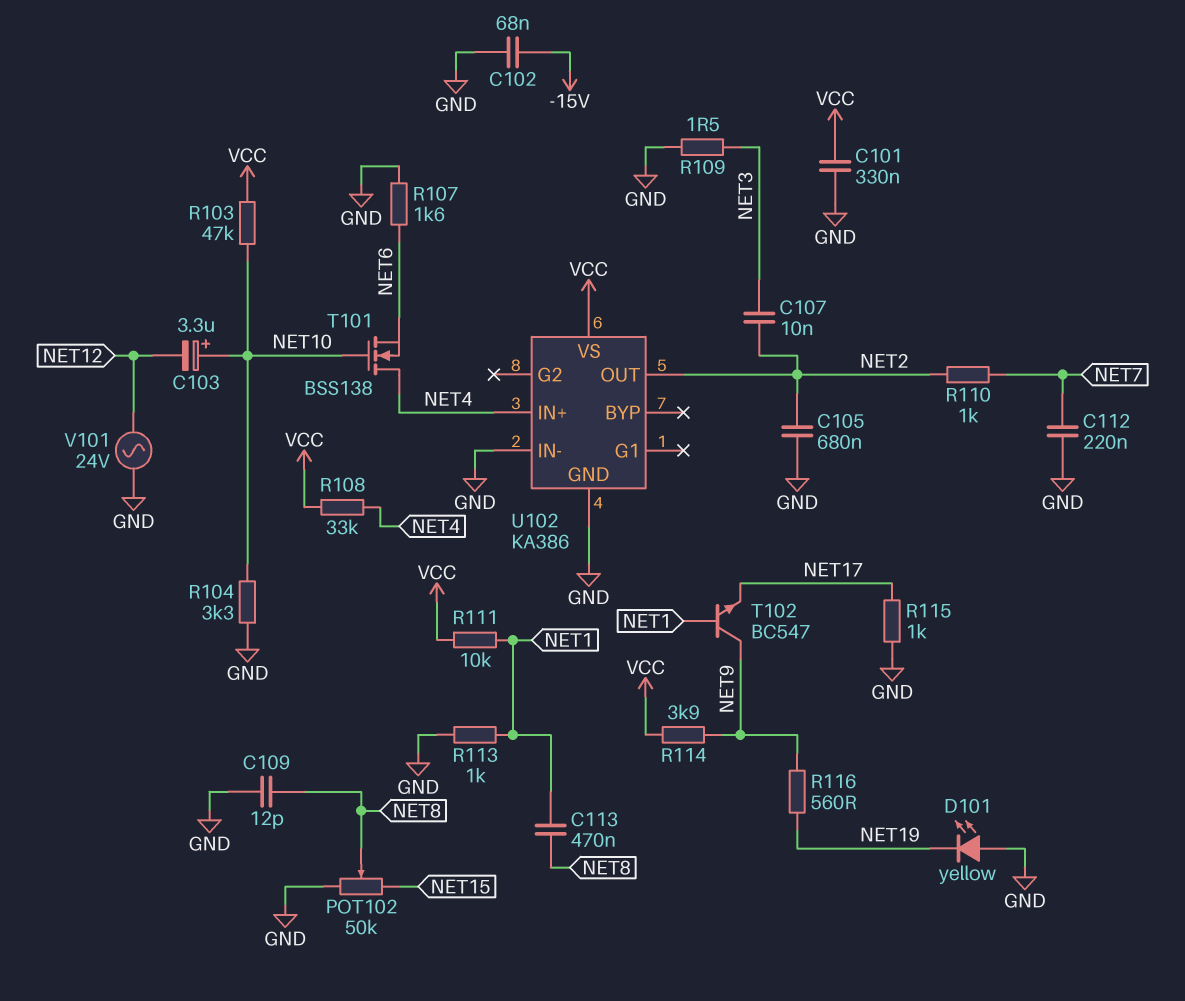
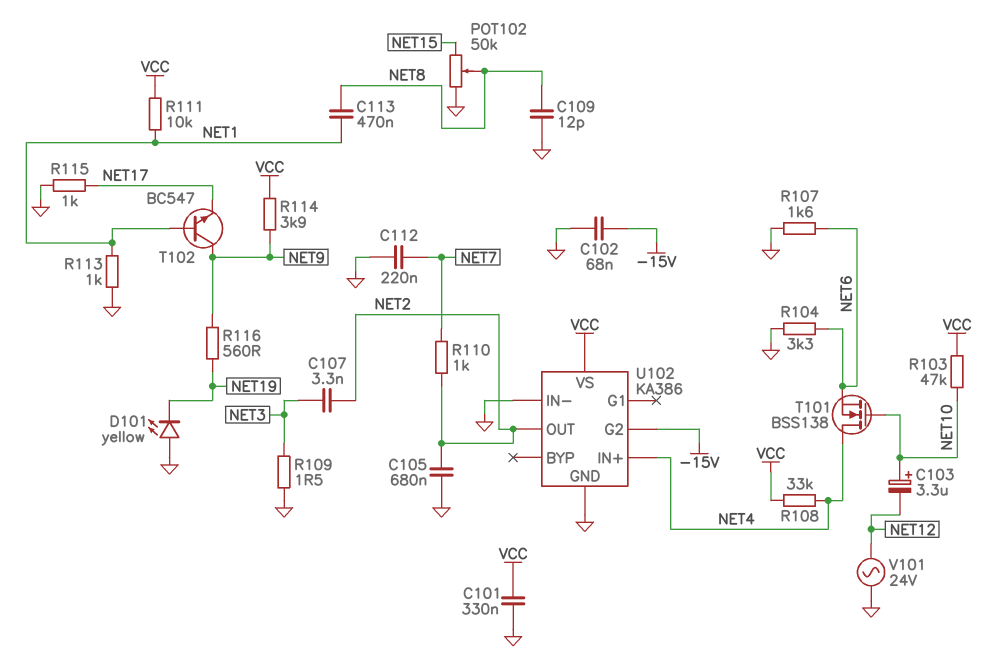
C107: 10nF (NET2, NET3) -> 3.3nF (NET2, NET3)
R104: 3.3k (GND, NET10) -> 3.3k (GND, NET6)
U102 pin G2: none -> -15V

